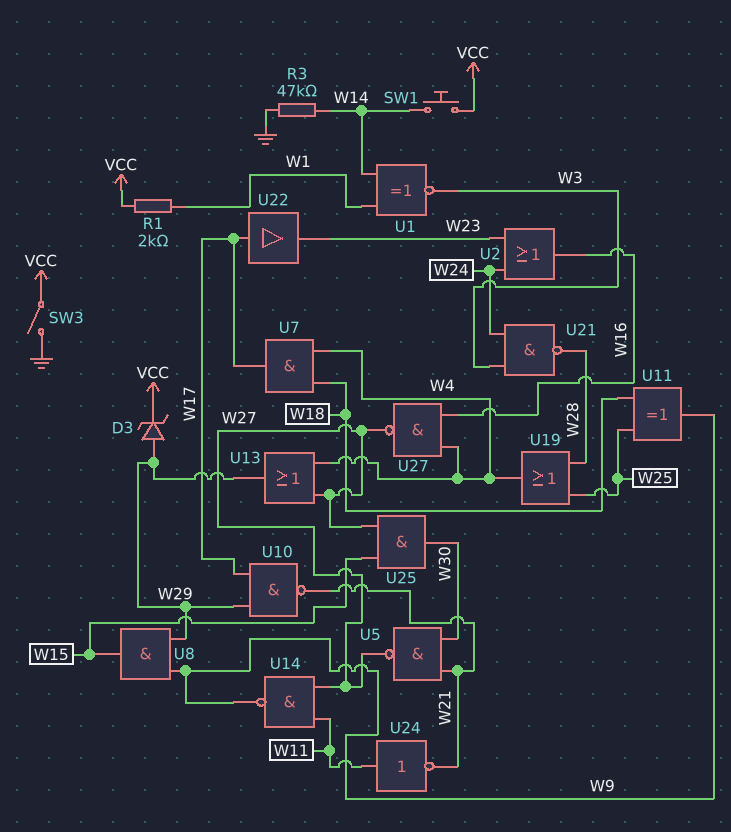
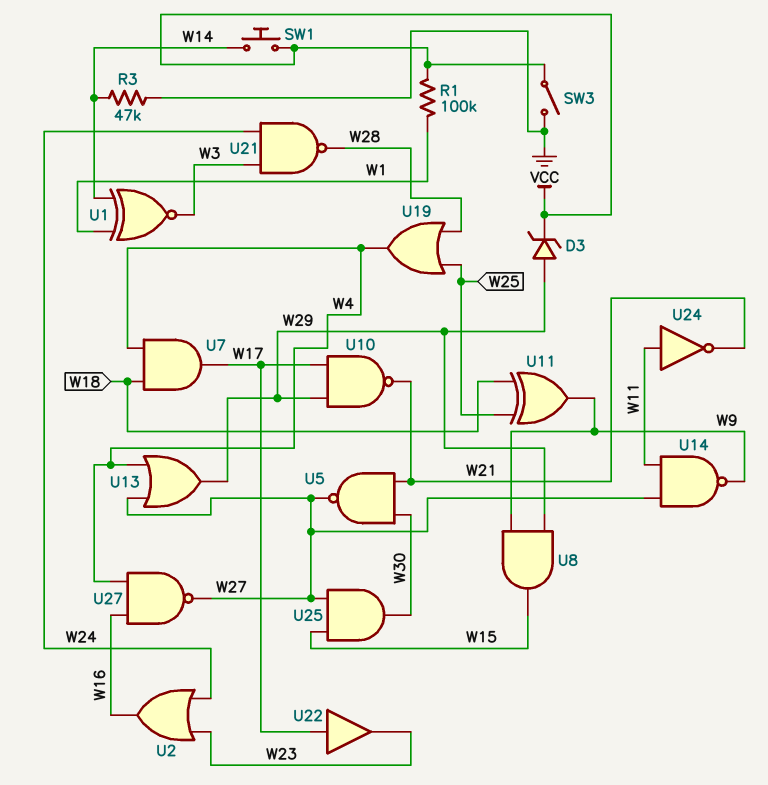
R1: 2k (VCC, W1) -> 100k (VCC, W1)

